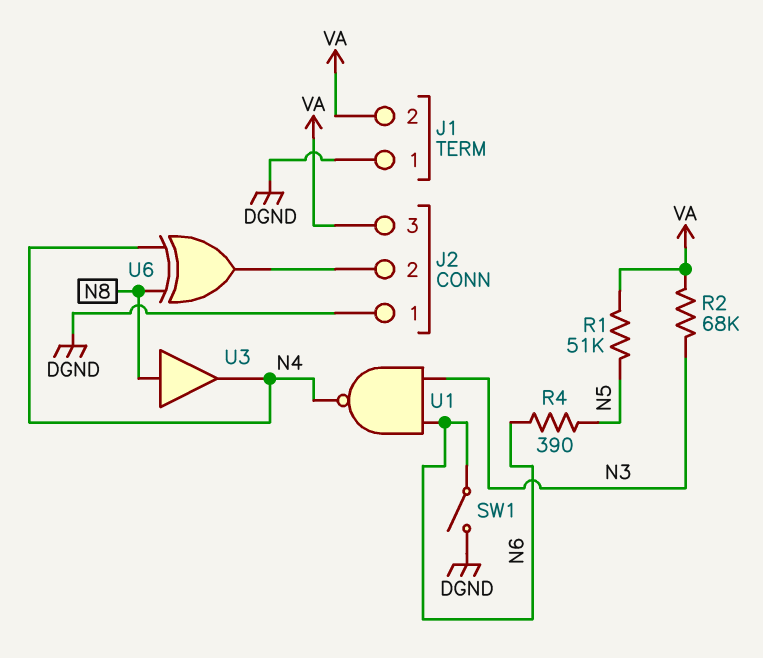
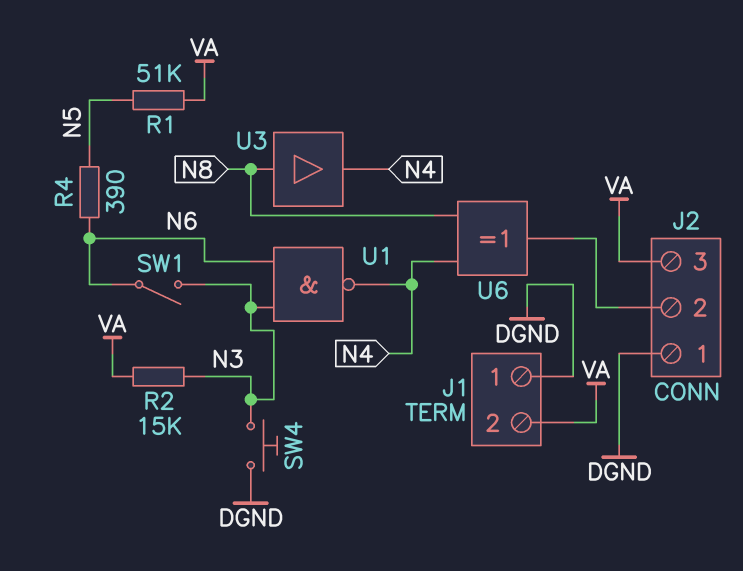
R2: 68k (N3, VA) -> 15k (N3, VA)
SW1: switch (DGND, N6) -> switch (N3, N6)
SW4: none -> button (DGND, N3)

